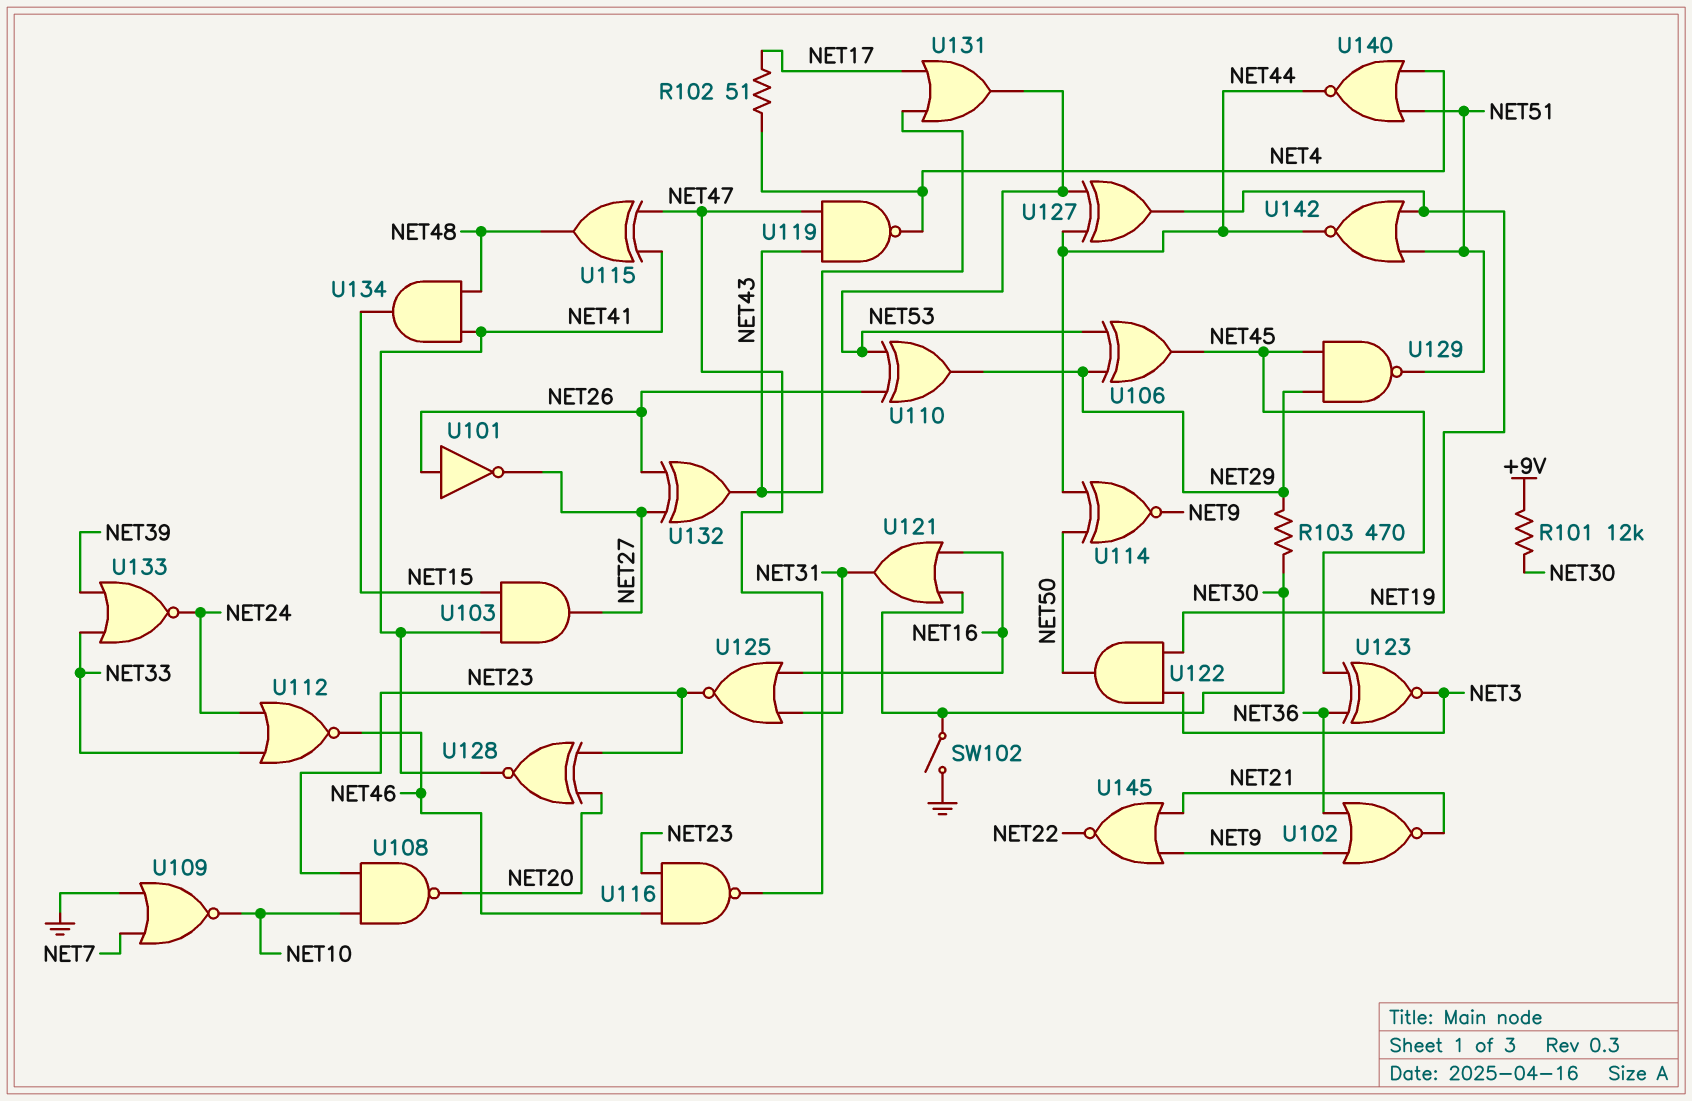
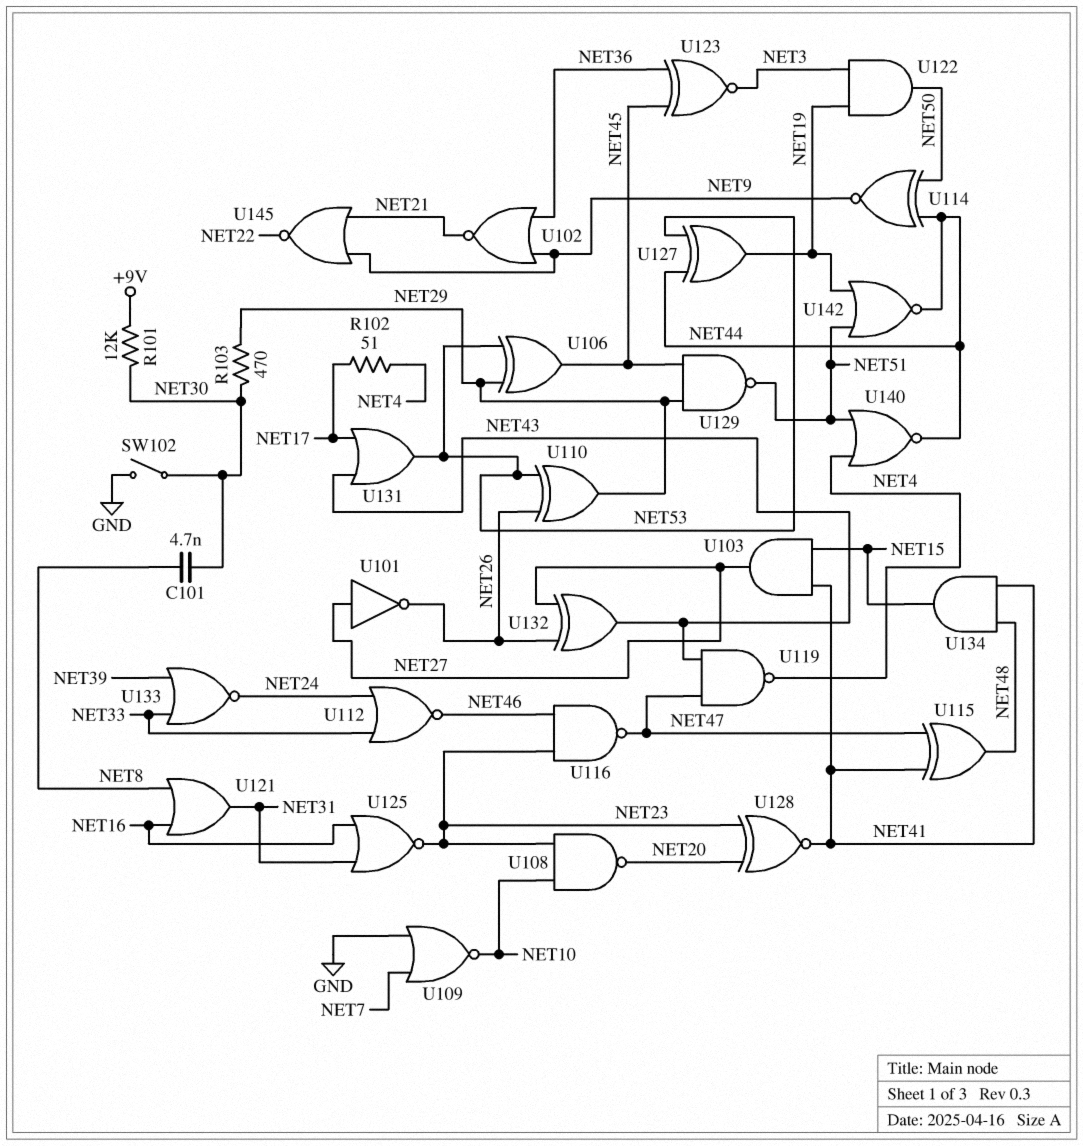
C101: none -> 4.7nF (NET8, NET30)
U101: NOT (in NET26, out NET27) -> NOT (in NET27, out NET26)
U121: OR (in NET16, in NET30, out NET31) -> OR (in NET8, in NET16, out NET31)

